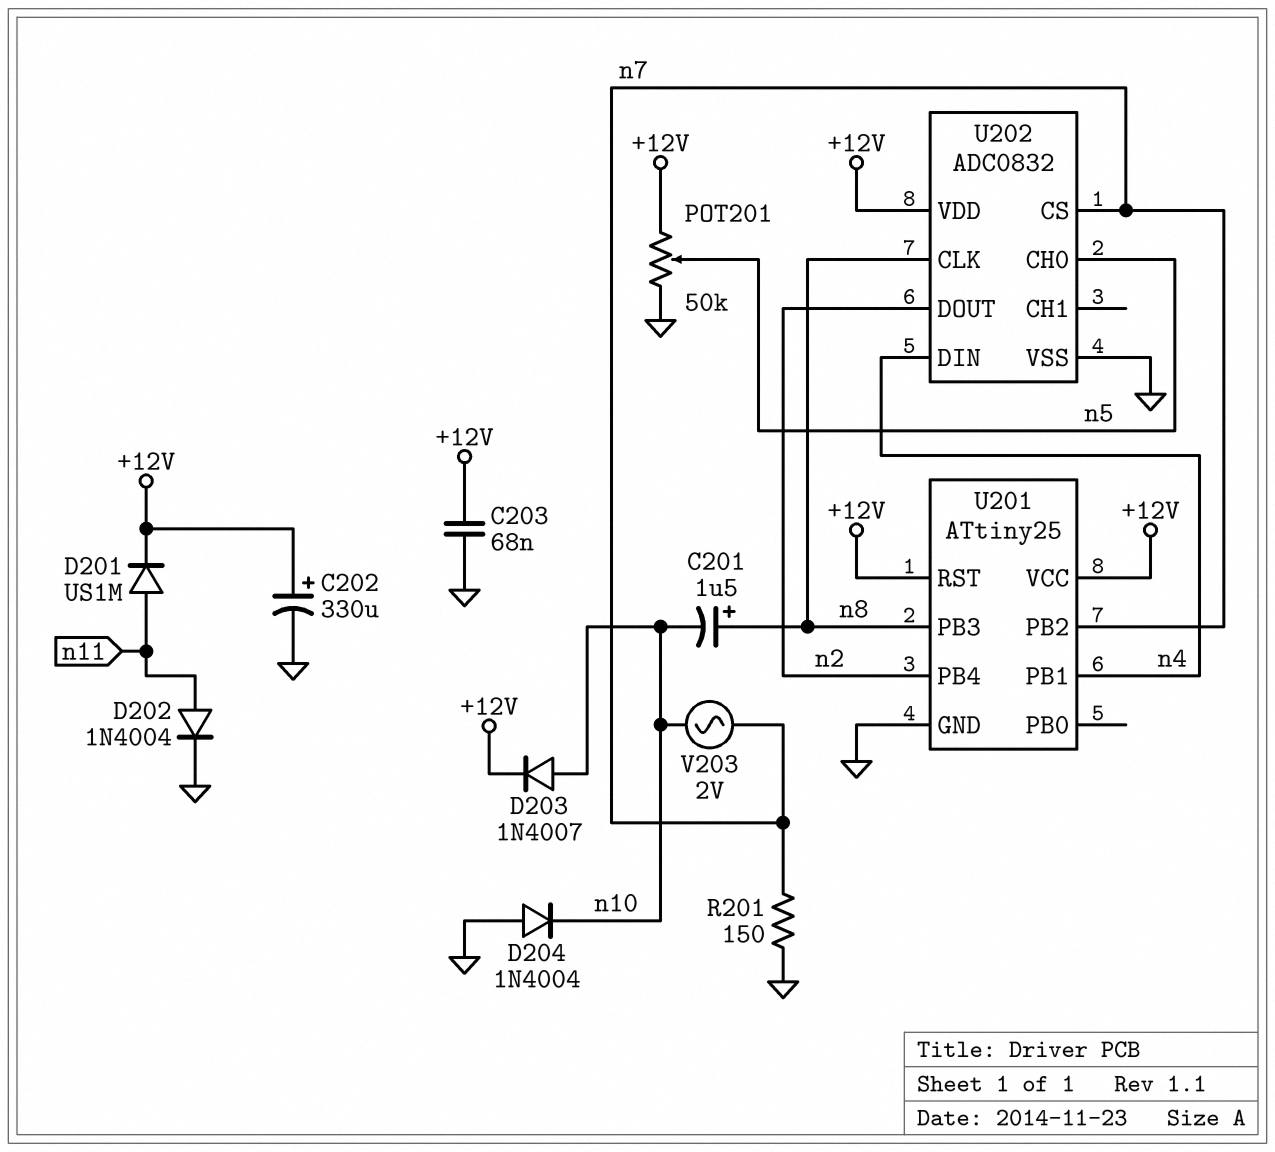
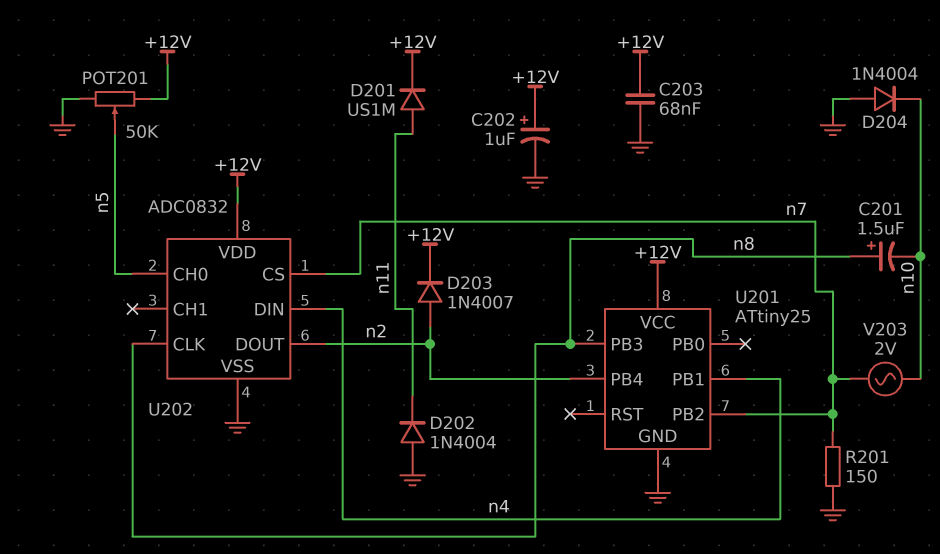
C202: 330uF (plus +12V, minus GND) -> 1uF (plus +12V, minus GND)
D202: diode 1N4004 (A n11, K GND) -> diode 1N4004 (A GND, K n11)
D203: diode 1N4007 (A n10, K +12V) -> diode 1N4007 (A n2, K +12V)
U201 pin RST: +12V -> none

